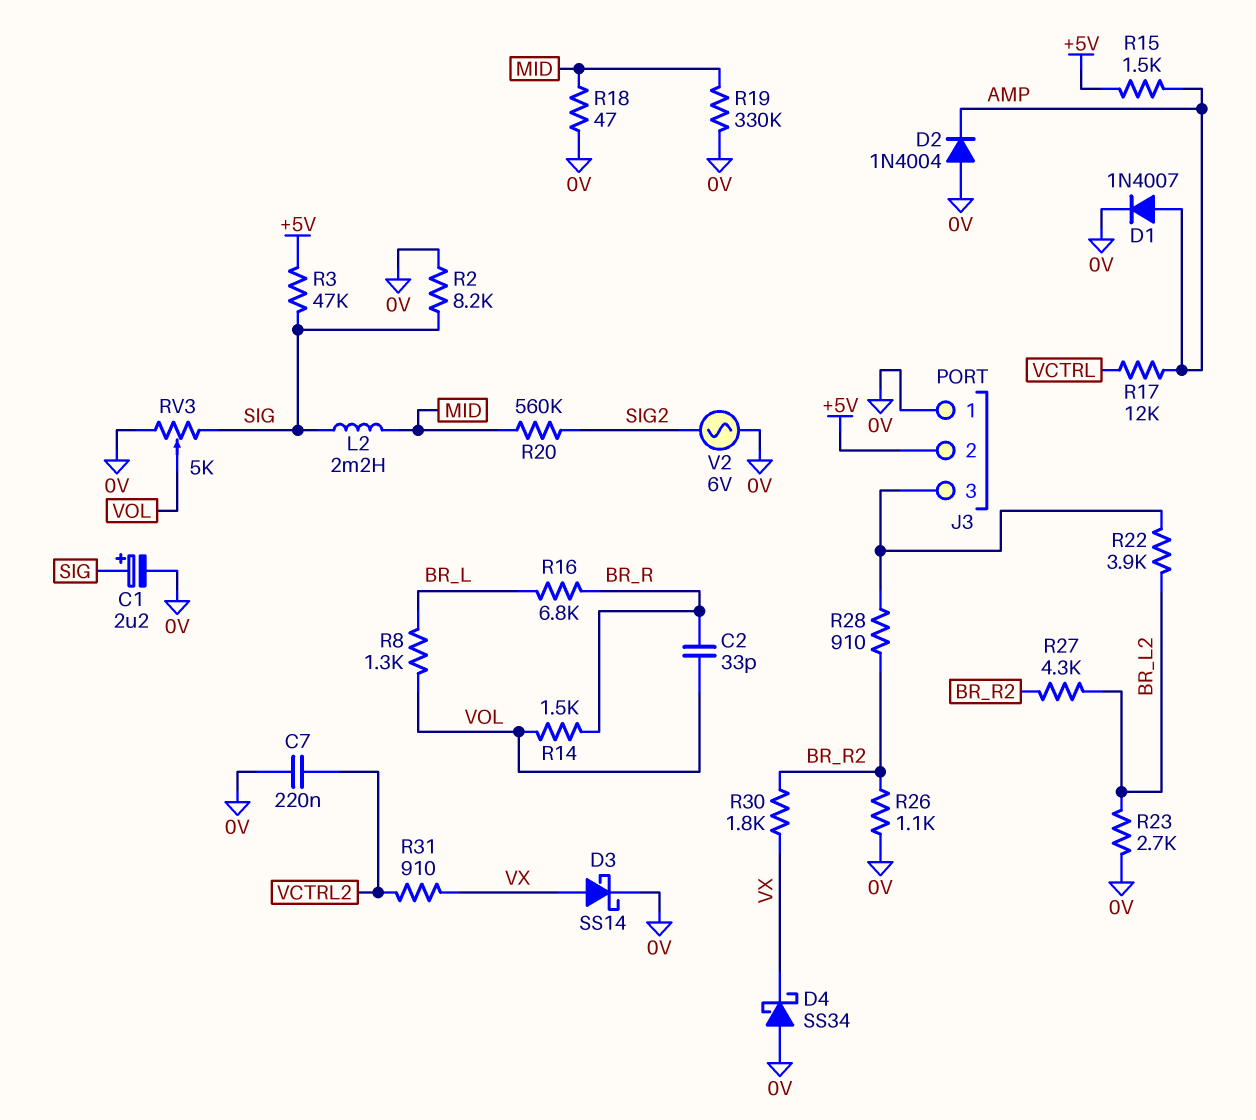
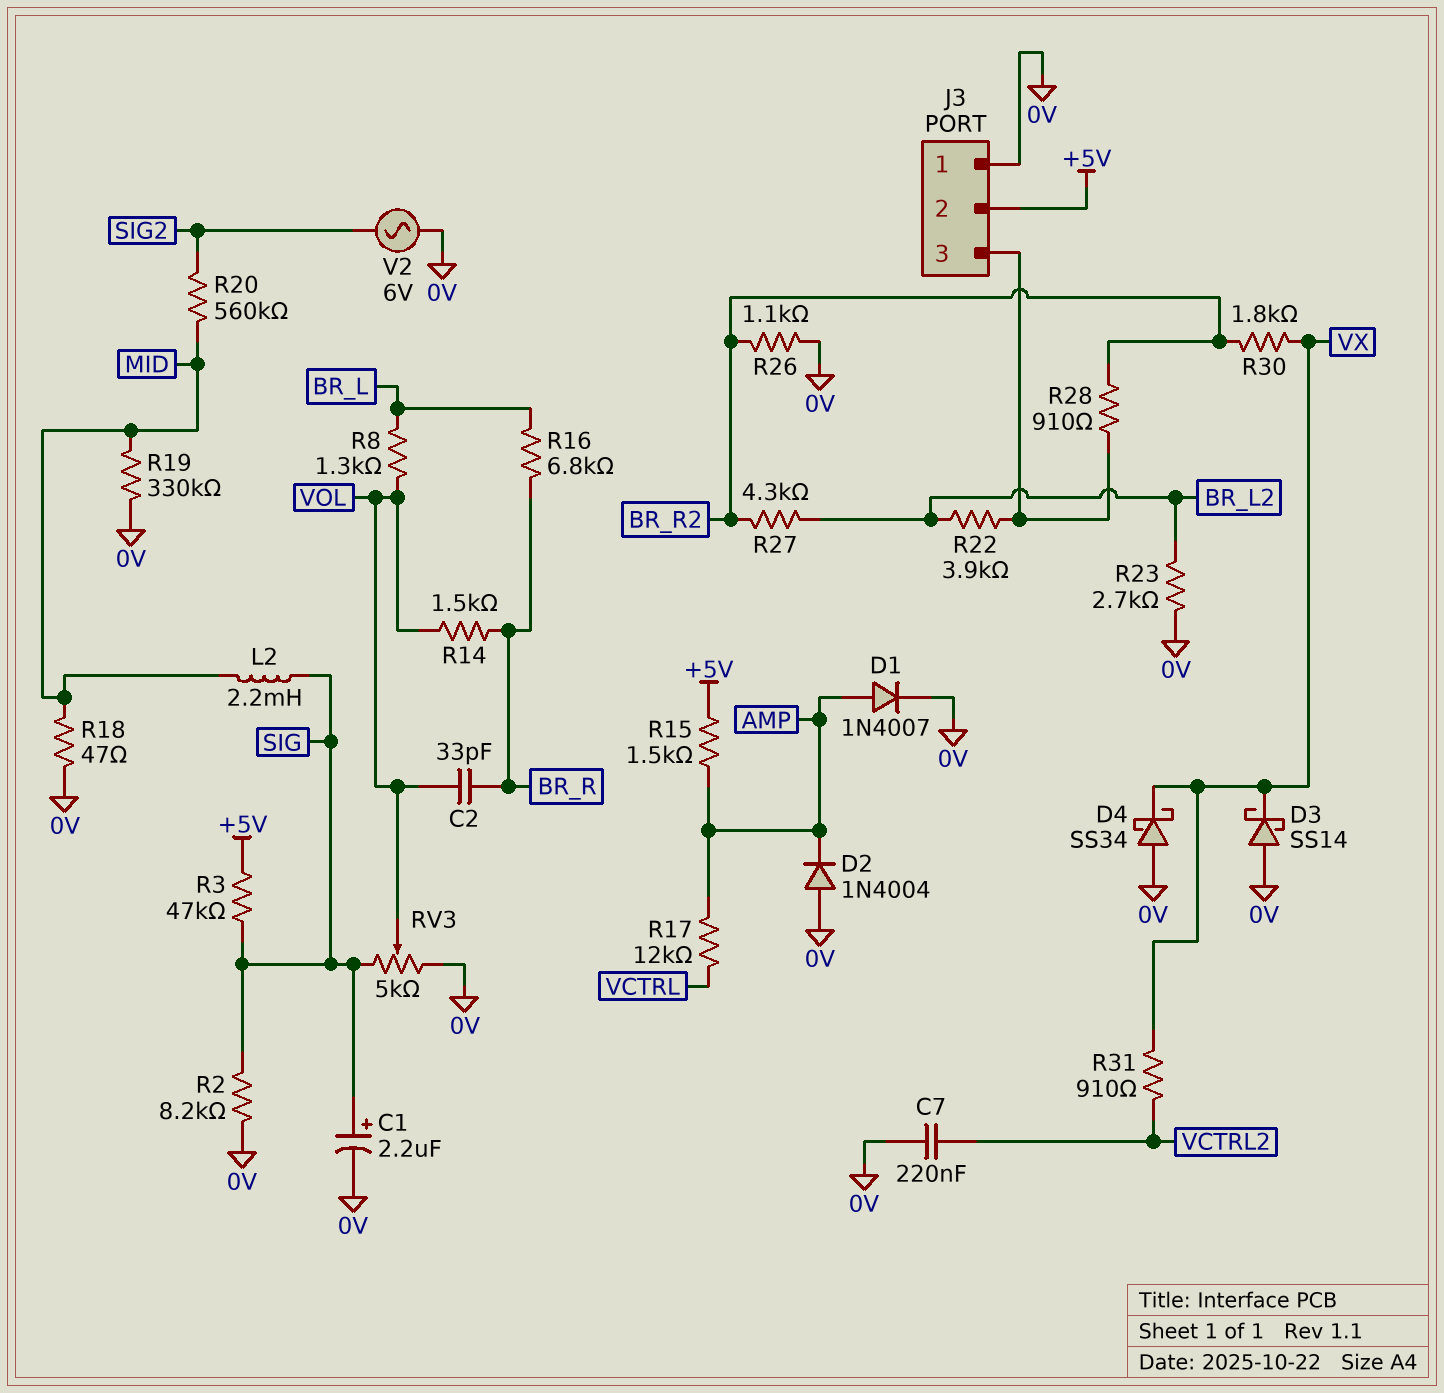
D3: schottky SS14 (A VX, K 0V) -> schottky SS14 (A 0V, K VX)

